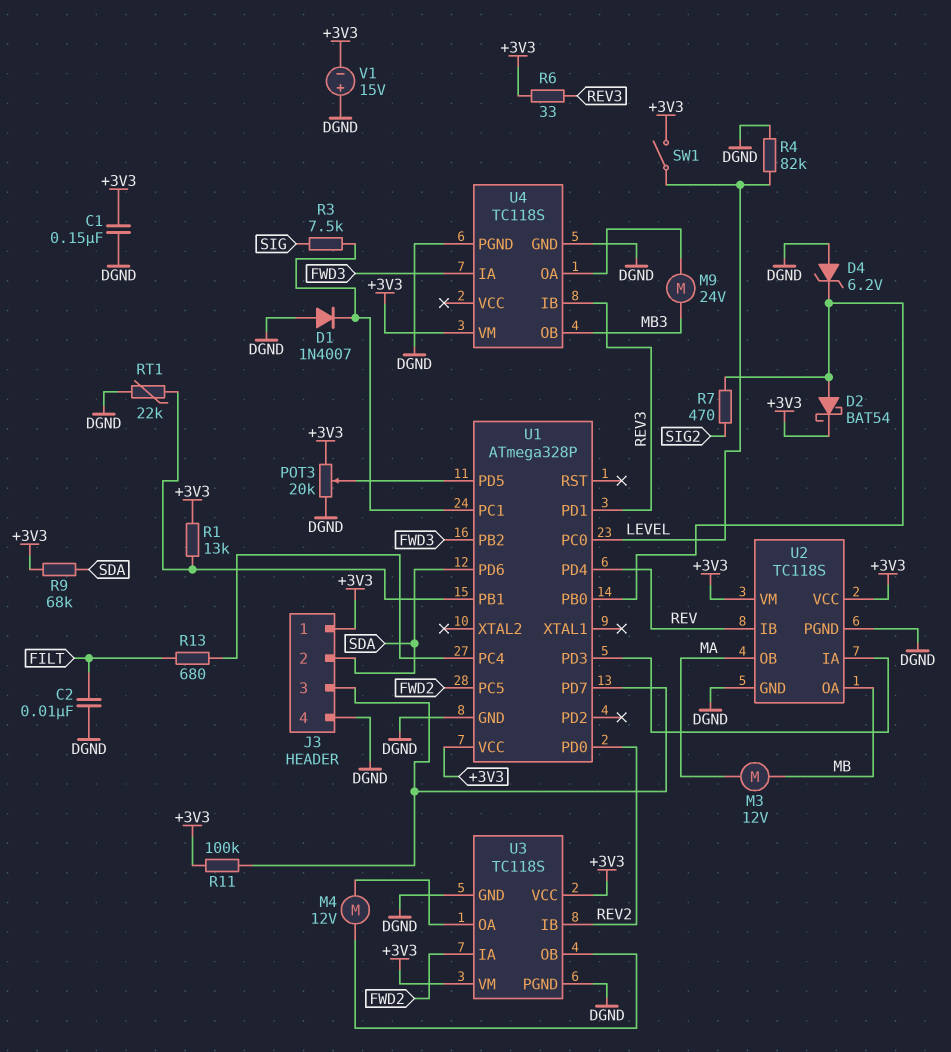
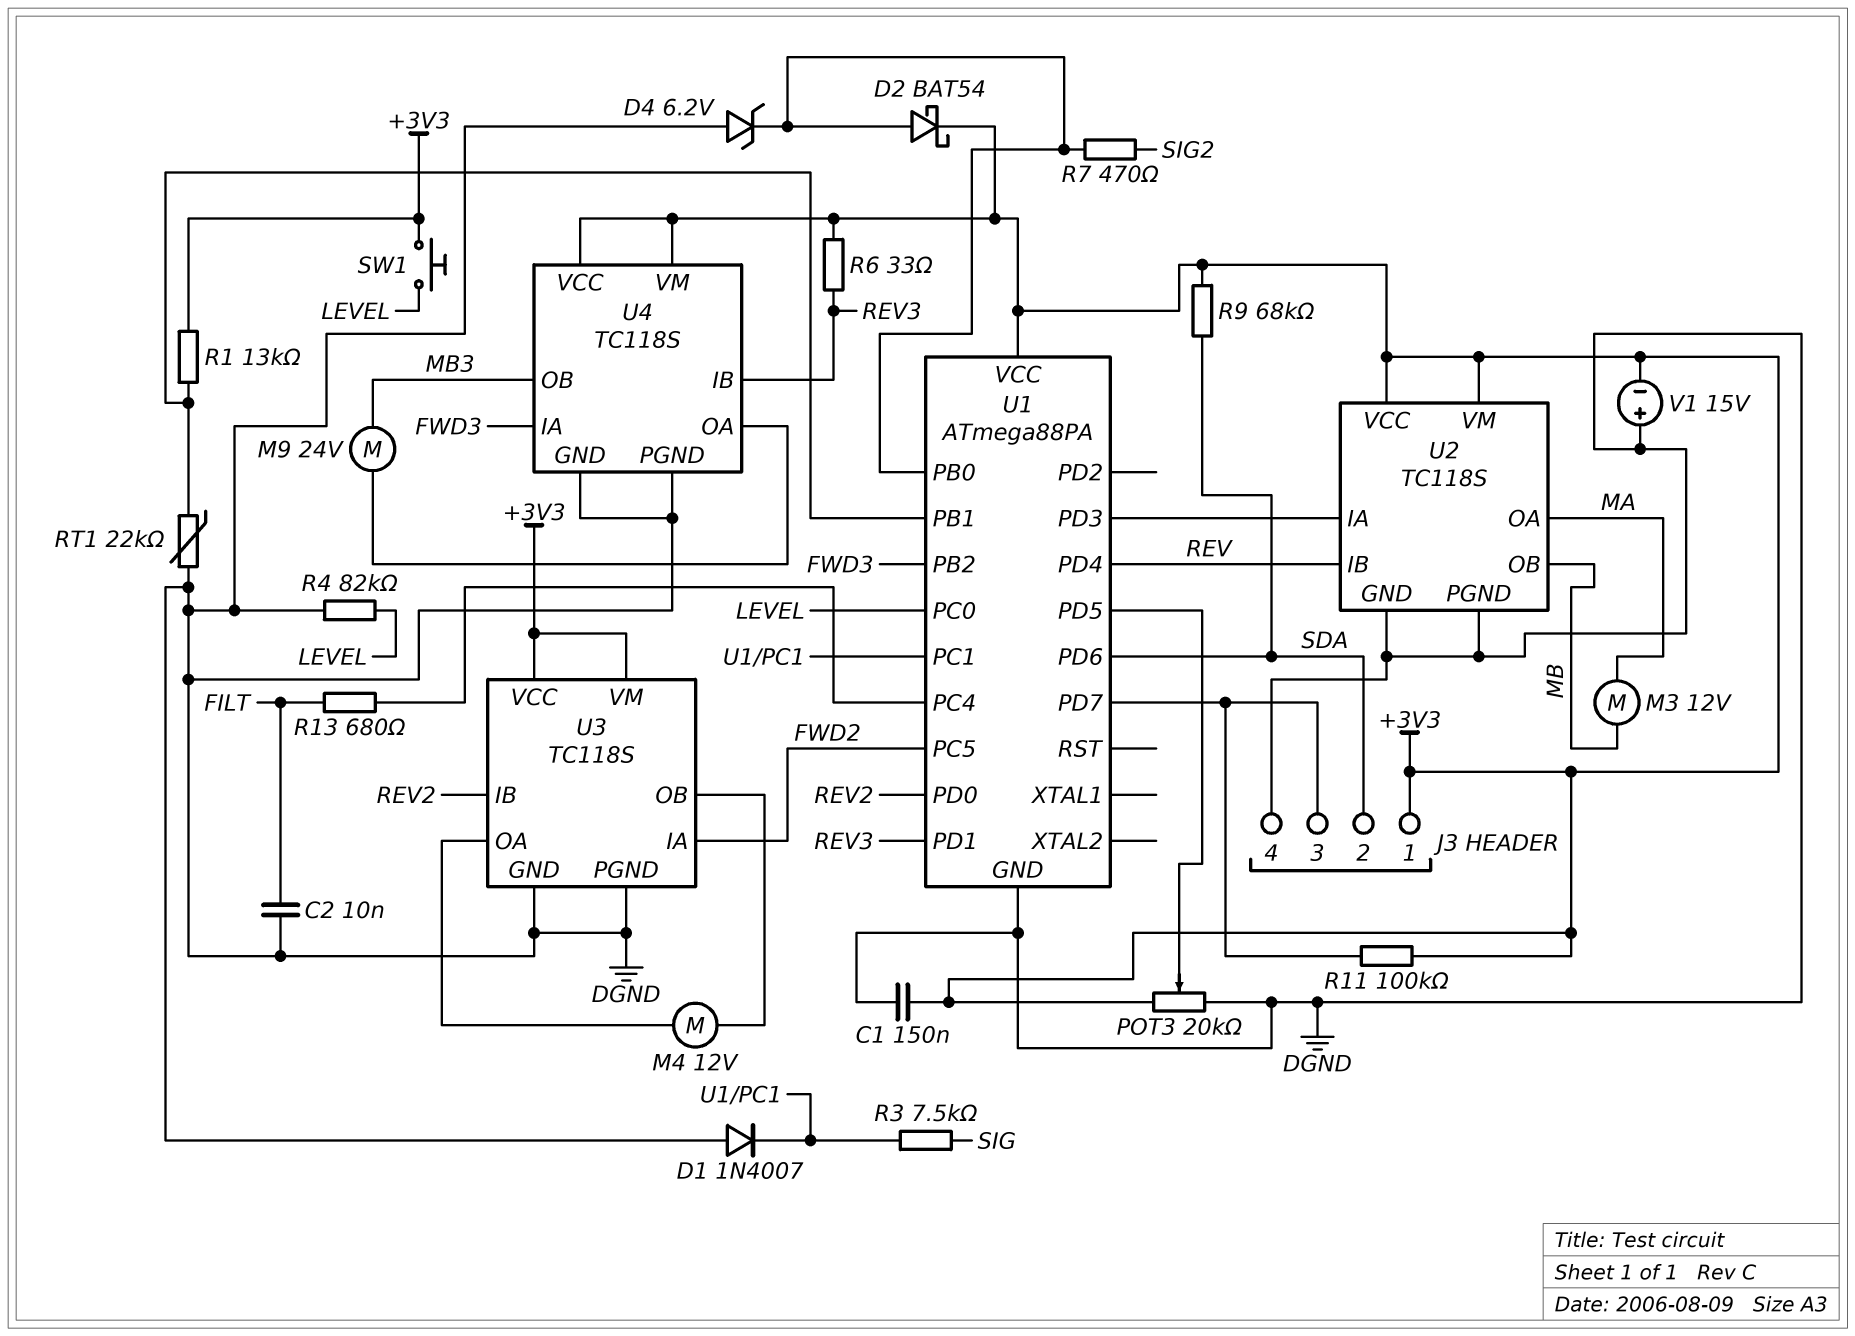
SW1: switch (+3V3, LEVEL) -> button (+3V3, LEVEL)
U1: ATmega328P -> ATmega88PA
U2 pin OA: MB -> MA
U2 pin OB: MA -> MB
U4 pin VCC: none -> +3V3

